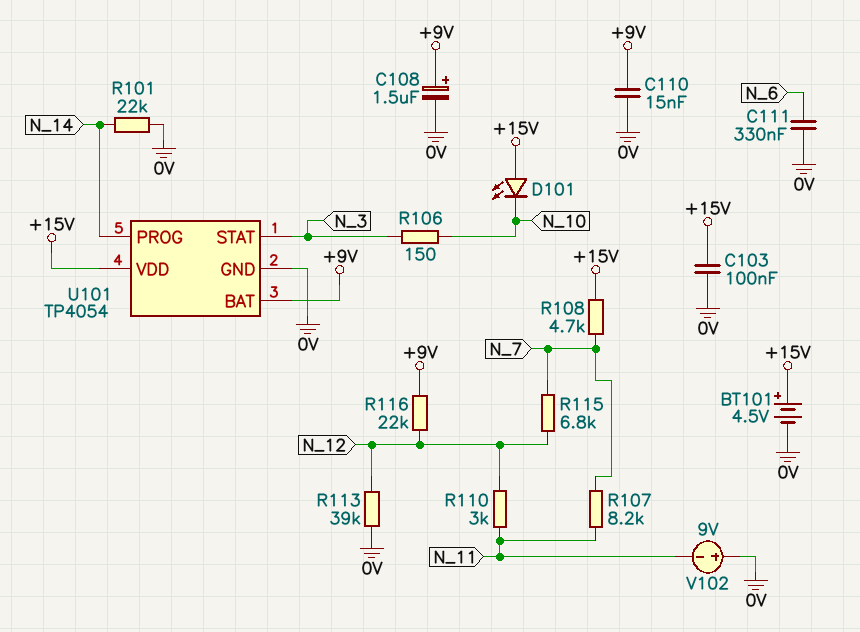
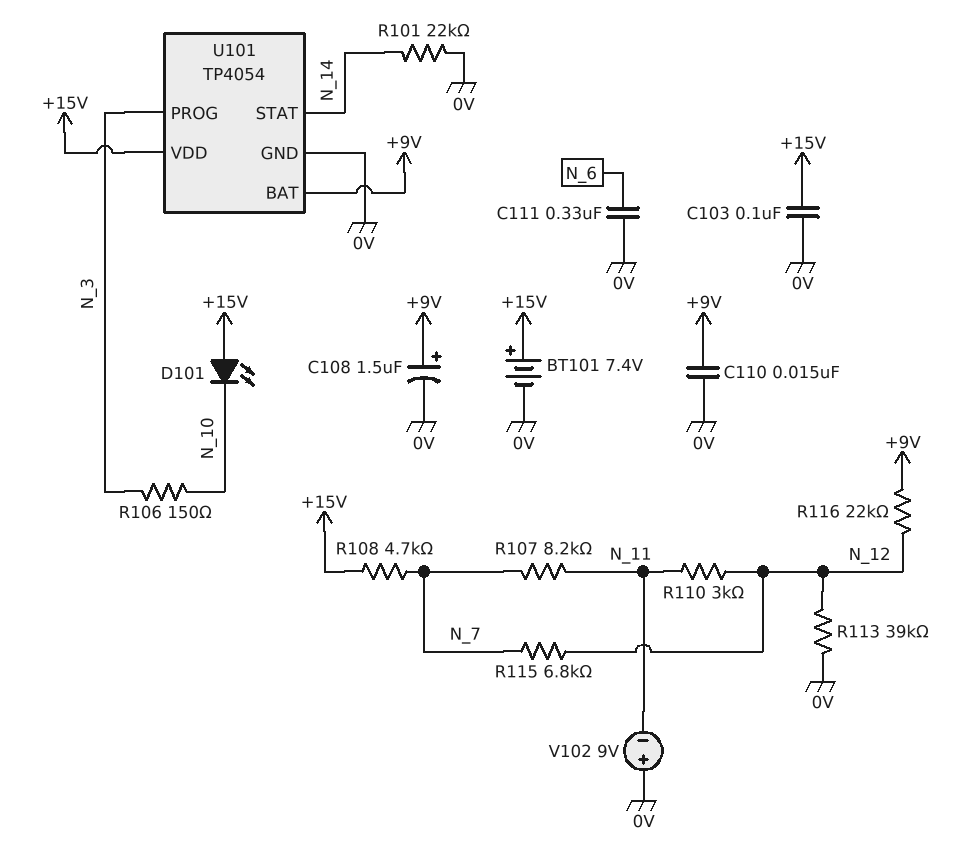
BT101: 4.5V (plus +15V, minus 0V) -> 7.4V (plus +15V, minus 0V)
U101 pin PROG: N_14 -> N_3
U101 pin STAT: N_3 -> N_14

